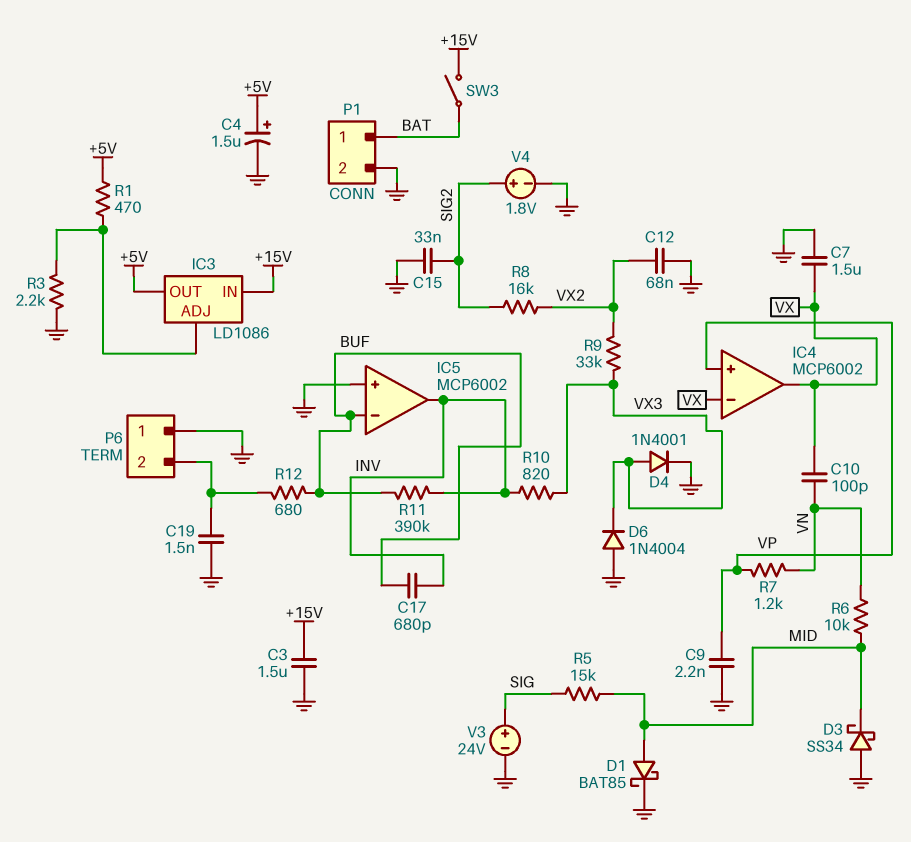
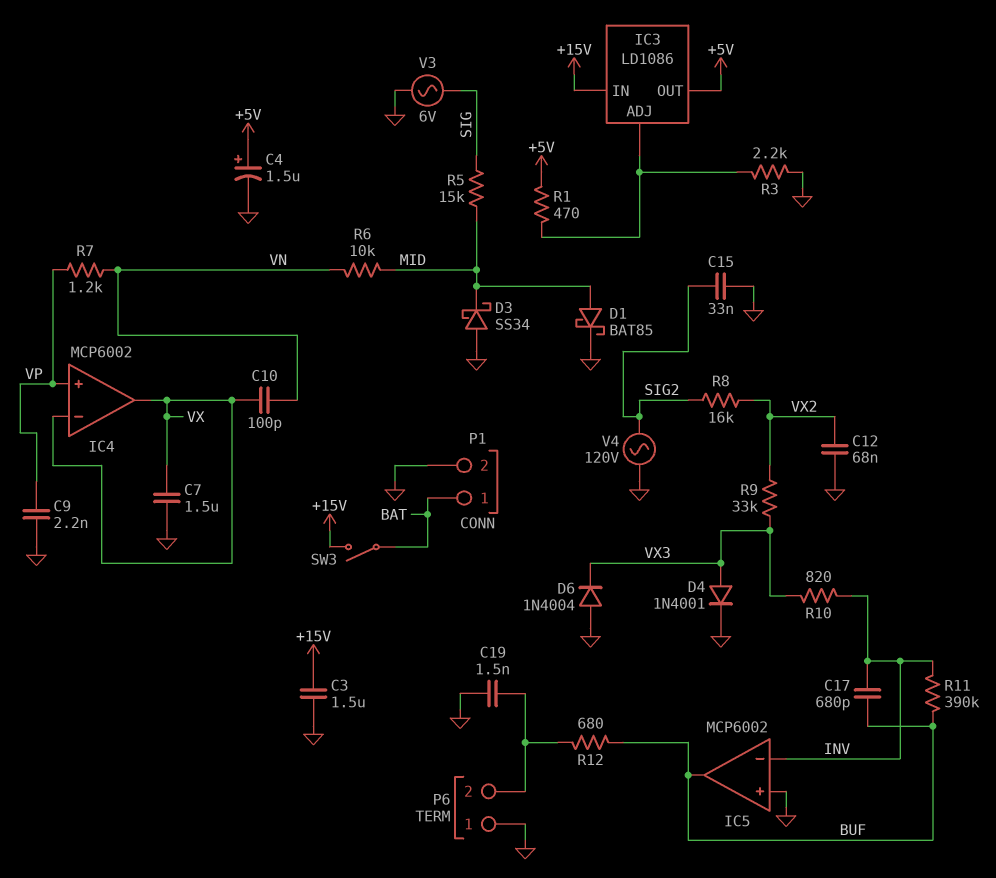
IC5 pin in-: BUF -> INV
IC5 pin out: INV -> BUF
V3: 24V (plus SIG, minus GND) -> AC 6V (GND, SIG)
V4: 1.8V (plus SIG2, minus GND) -> AC 120V (GND, SIG2)

